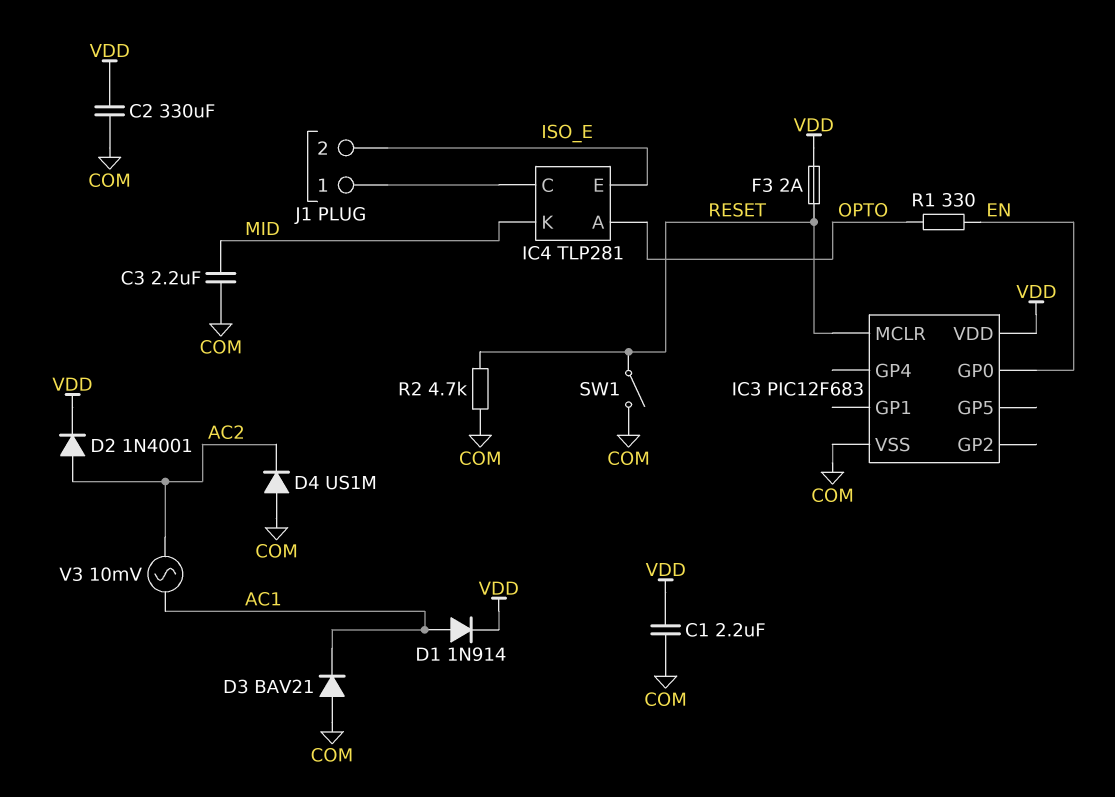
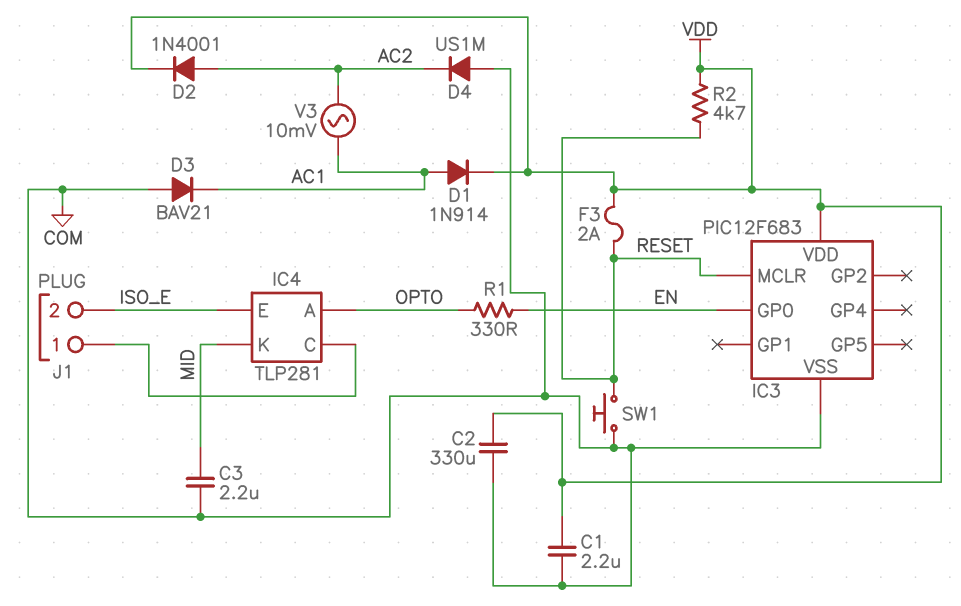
R2: 4.7k (COM, RESET) -> 4.7k (RESET, VDD)
SW1: switch (COM, RESET) -> button (COM, RESET)

